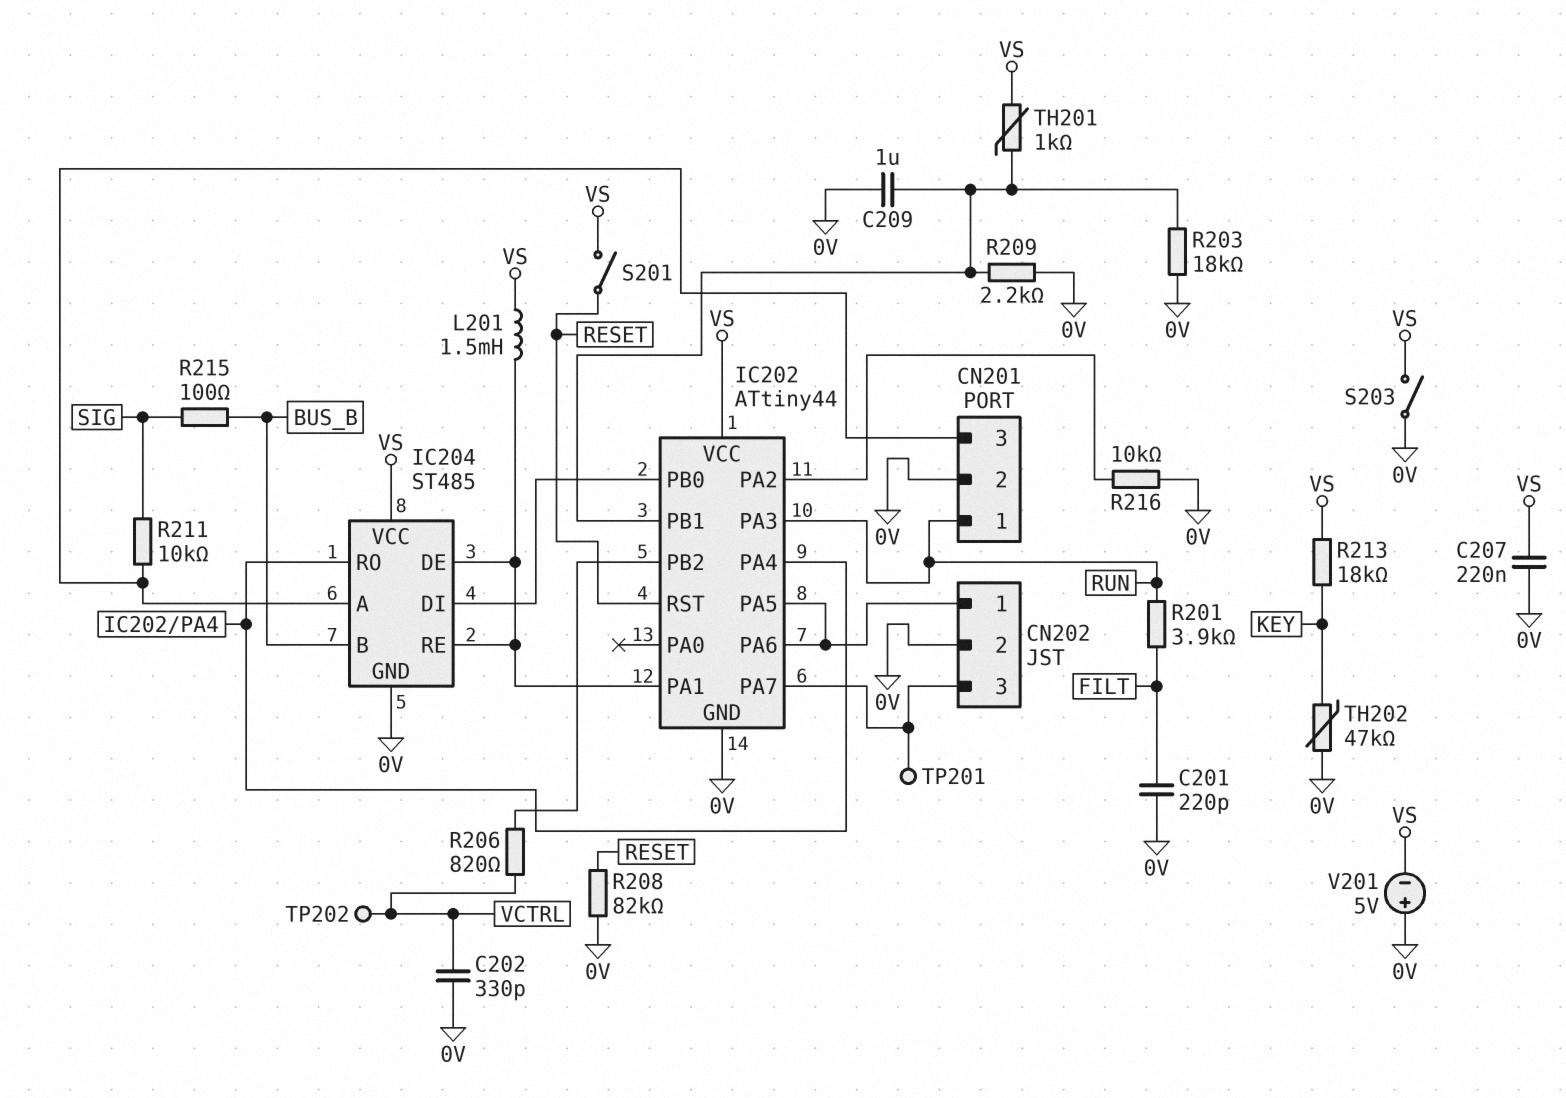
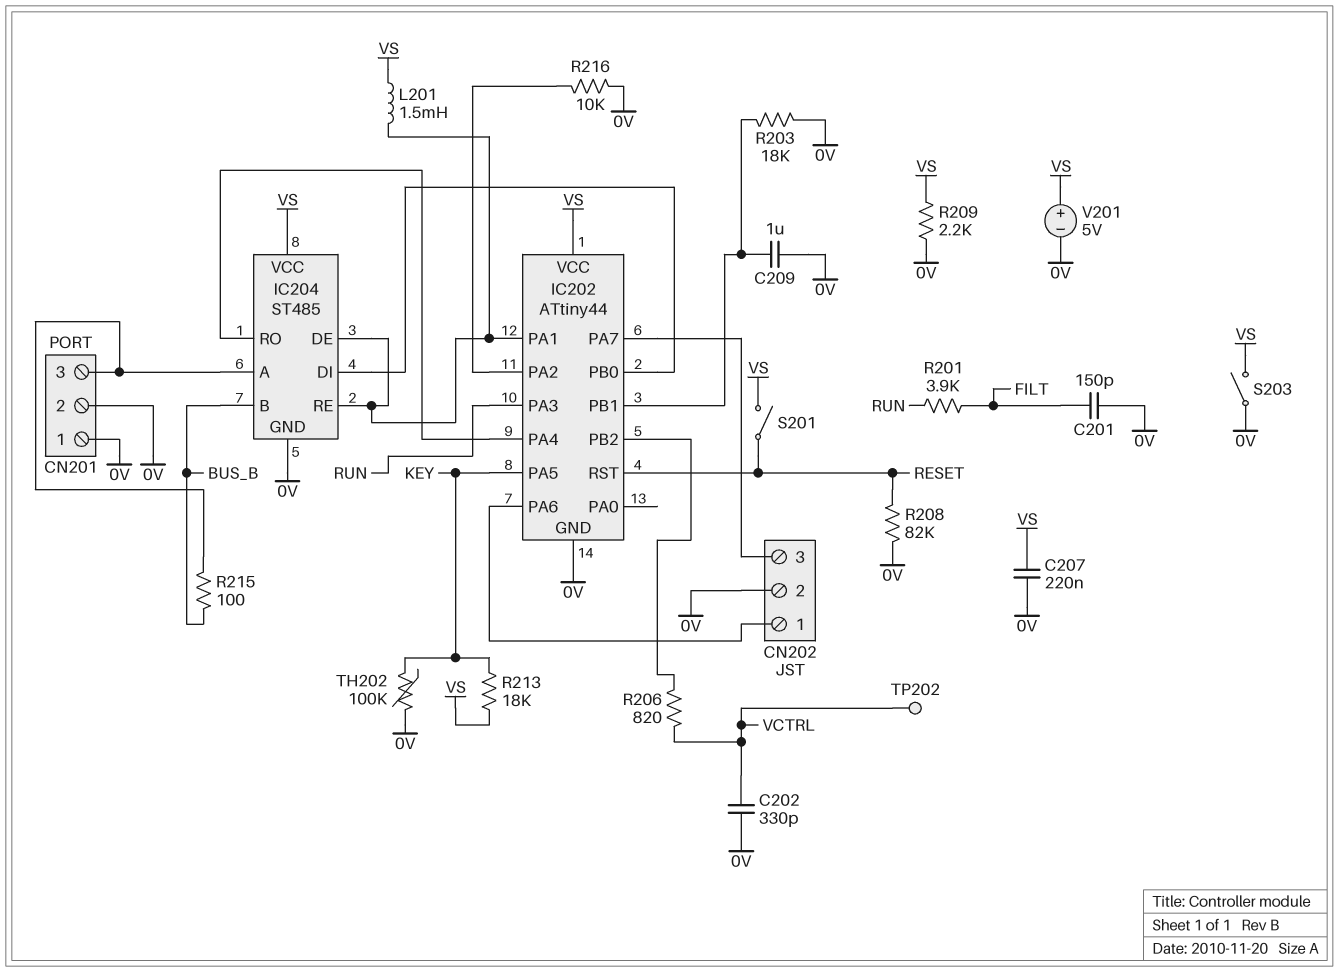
C201: 220pF (0V, FILT) -> 150pF (0V, FILT)
CN201 pin 1: RUN -> 0V
IC202 pin PA5: CN202/1 -> KEY
R209: 2.2k (0V, IC202/PB1) -> 2.2k (0V, VS)
R211: 10k (CN201/3, SIG) -> none
R215: 100 (BUS_B, SIG) -> 100 (BUS_B, CN201/3)
TH201: 1k (IC202/PB1, VS) -> none
TH202: 47k (0V, KEY) -> 100k (0V, KEY)
TP201: test point (CN202/3) -> none
V201: 5V (plus 0V, minus VS) -> 5V (plus VS, minus 0V)

